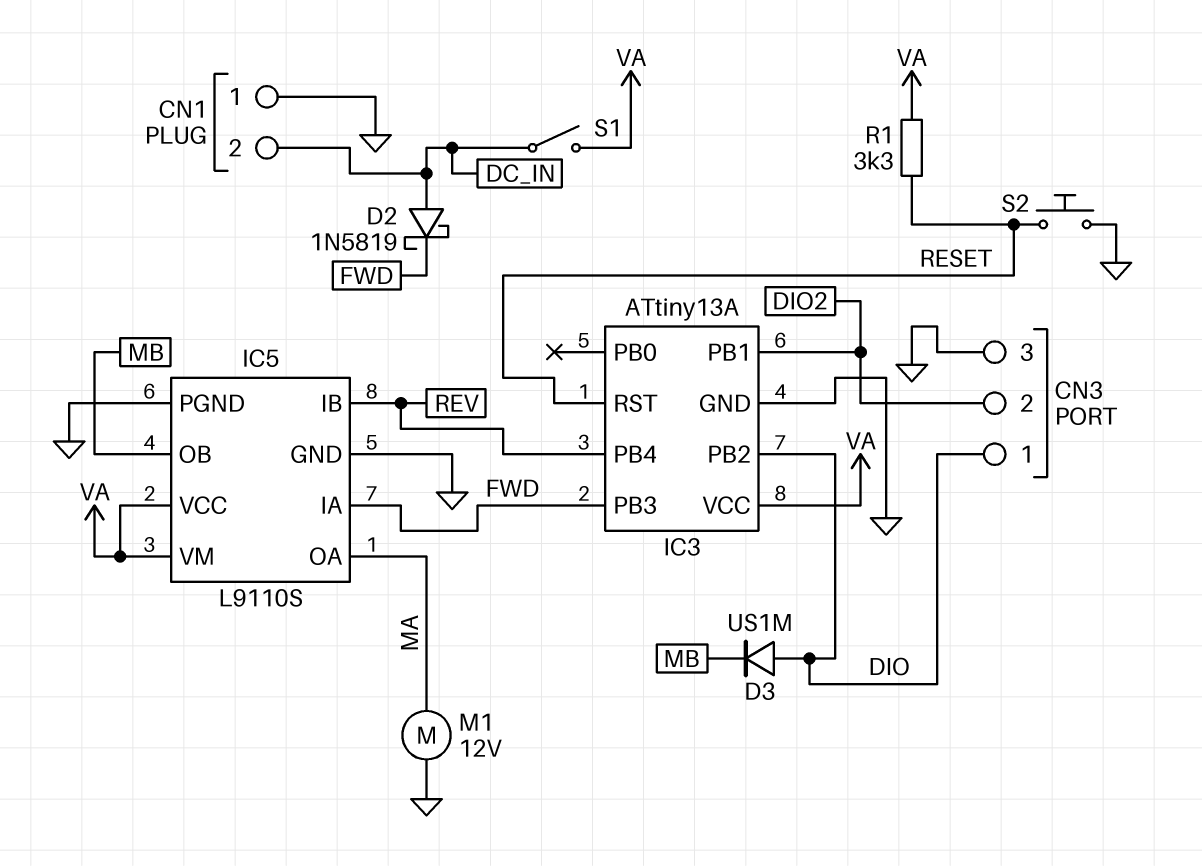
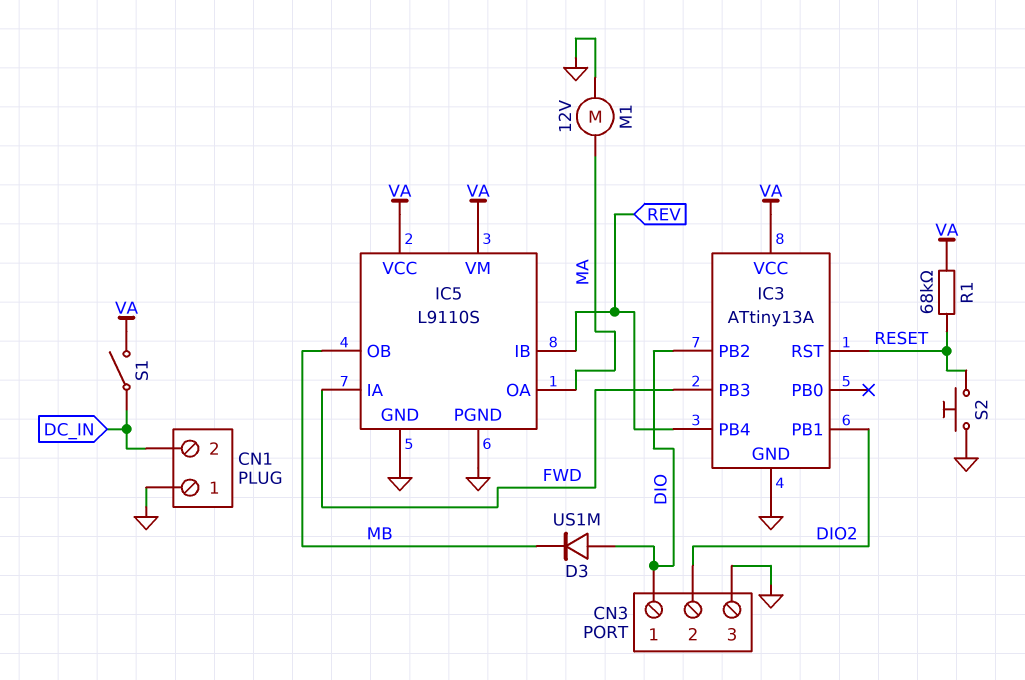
D2: schottky 1N5819 (A DC_IN, K FWD) -> none
R1: 3.3k (RESET, VA) -> 68k (RESET, VA)

